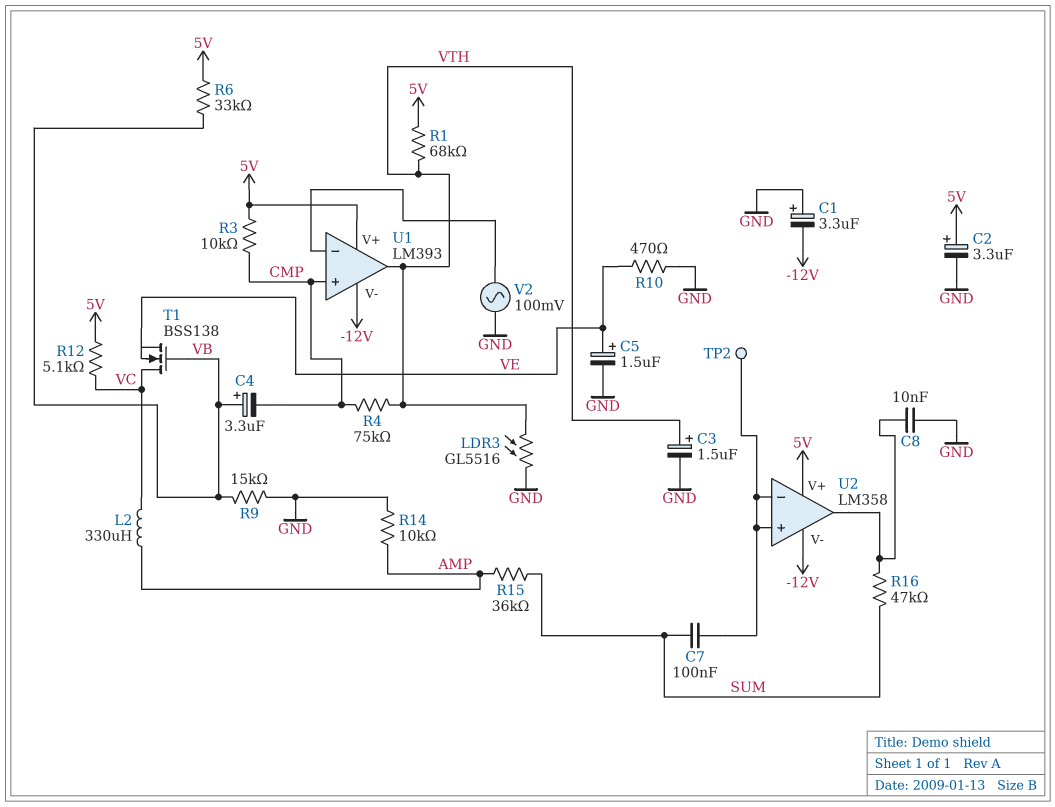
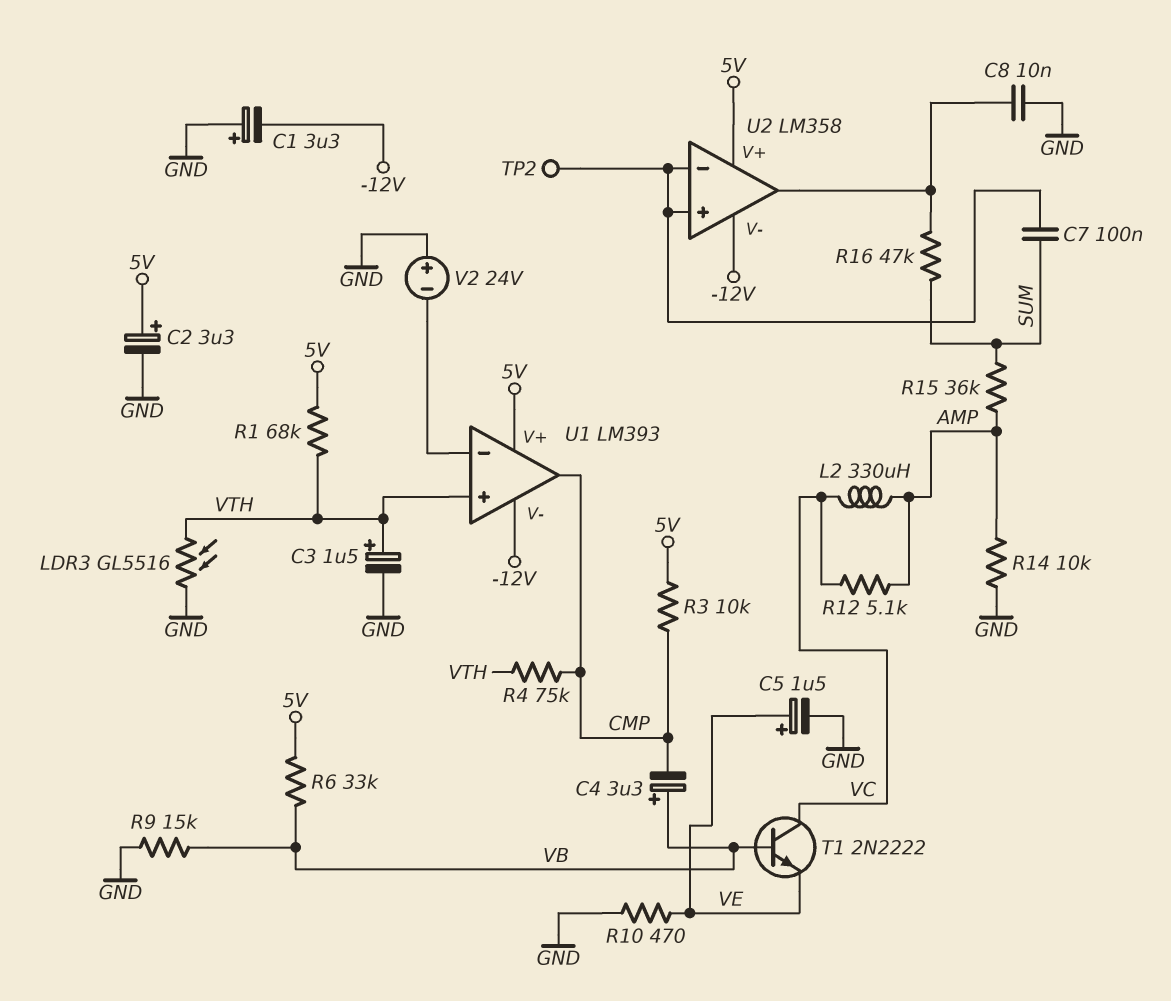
R12: 5.1k (5V, VC) -> 5.1k (AMP, VC)
T1: NMOS BSS138 (G VB, D VC, S VE) -> NPN 2N2222 (B VB, C VC, E VE)
U1 pin in+: CMP -> VTH
U1 pin out: VTH -> CMP
V2: AC 100mV (GND, U1/in-) -> 24V (plus GND, minus U1/in-)

